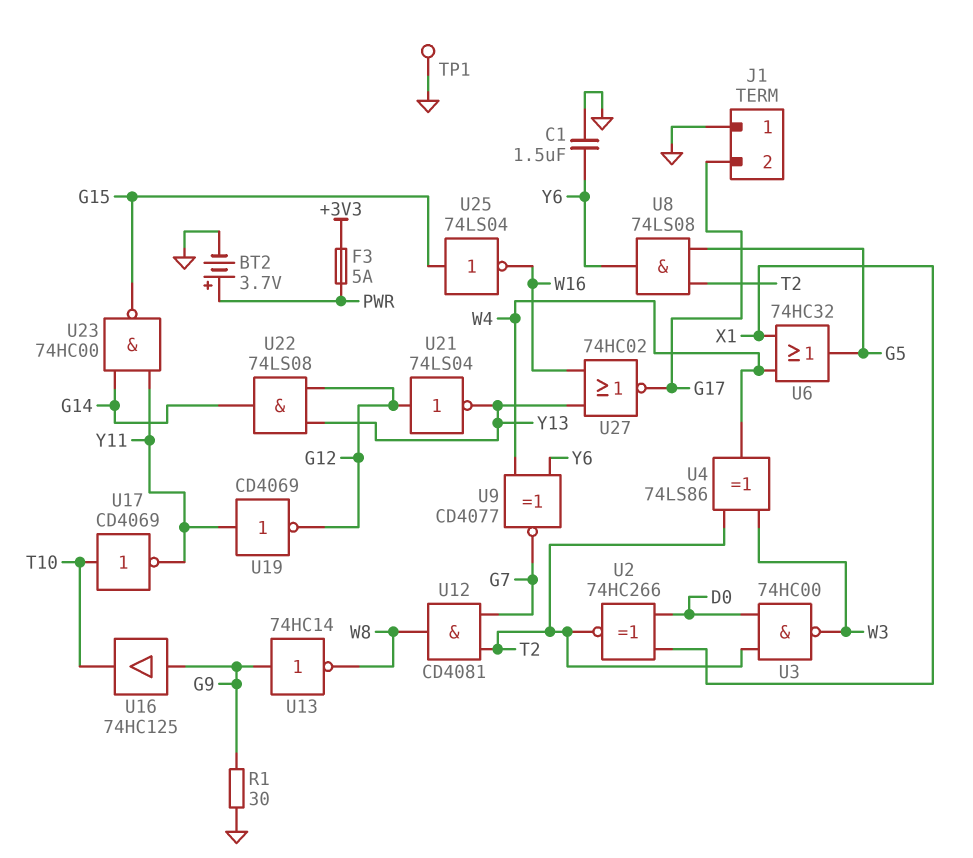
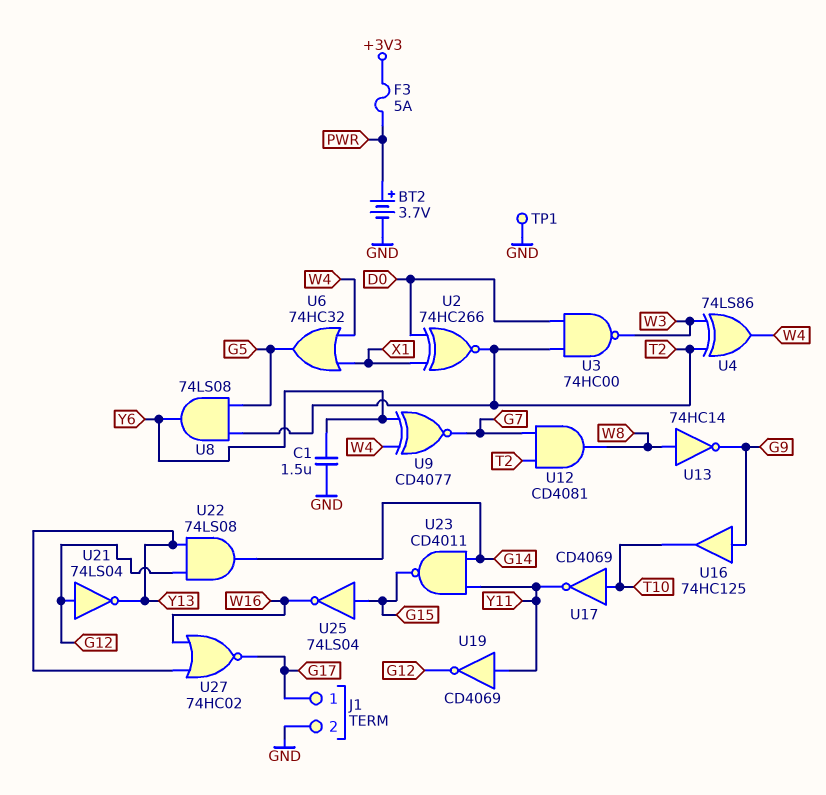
J1 pin 1: GND -> G17
J1 pin 2: G17 -> GND
R1: 30 (G9, GND) -> none
U13: NOT 74HC14 (in G9, out W8) -> NOT 74HC14 (in W8, out G9)
U23: NAND 74HC00 (in G14, in Y11, out G15) -> NAND CD4011 (in G14, in Y11, out G15)

